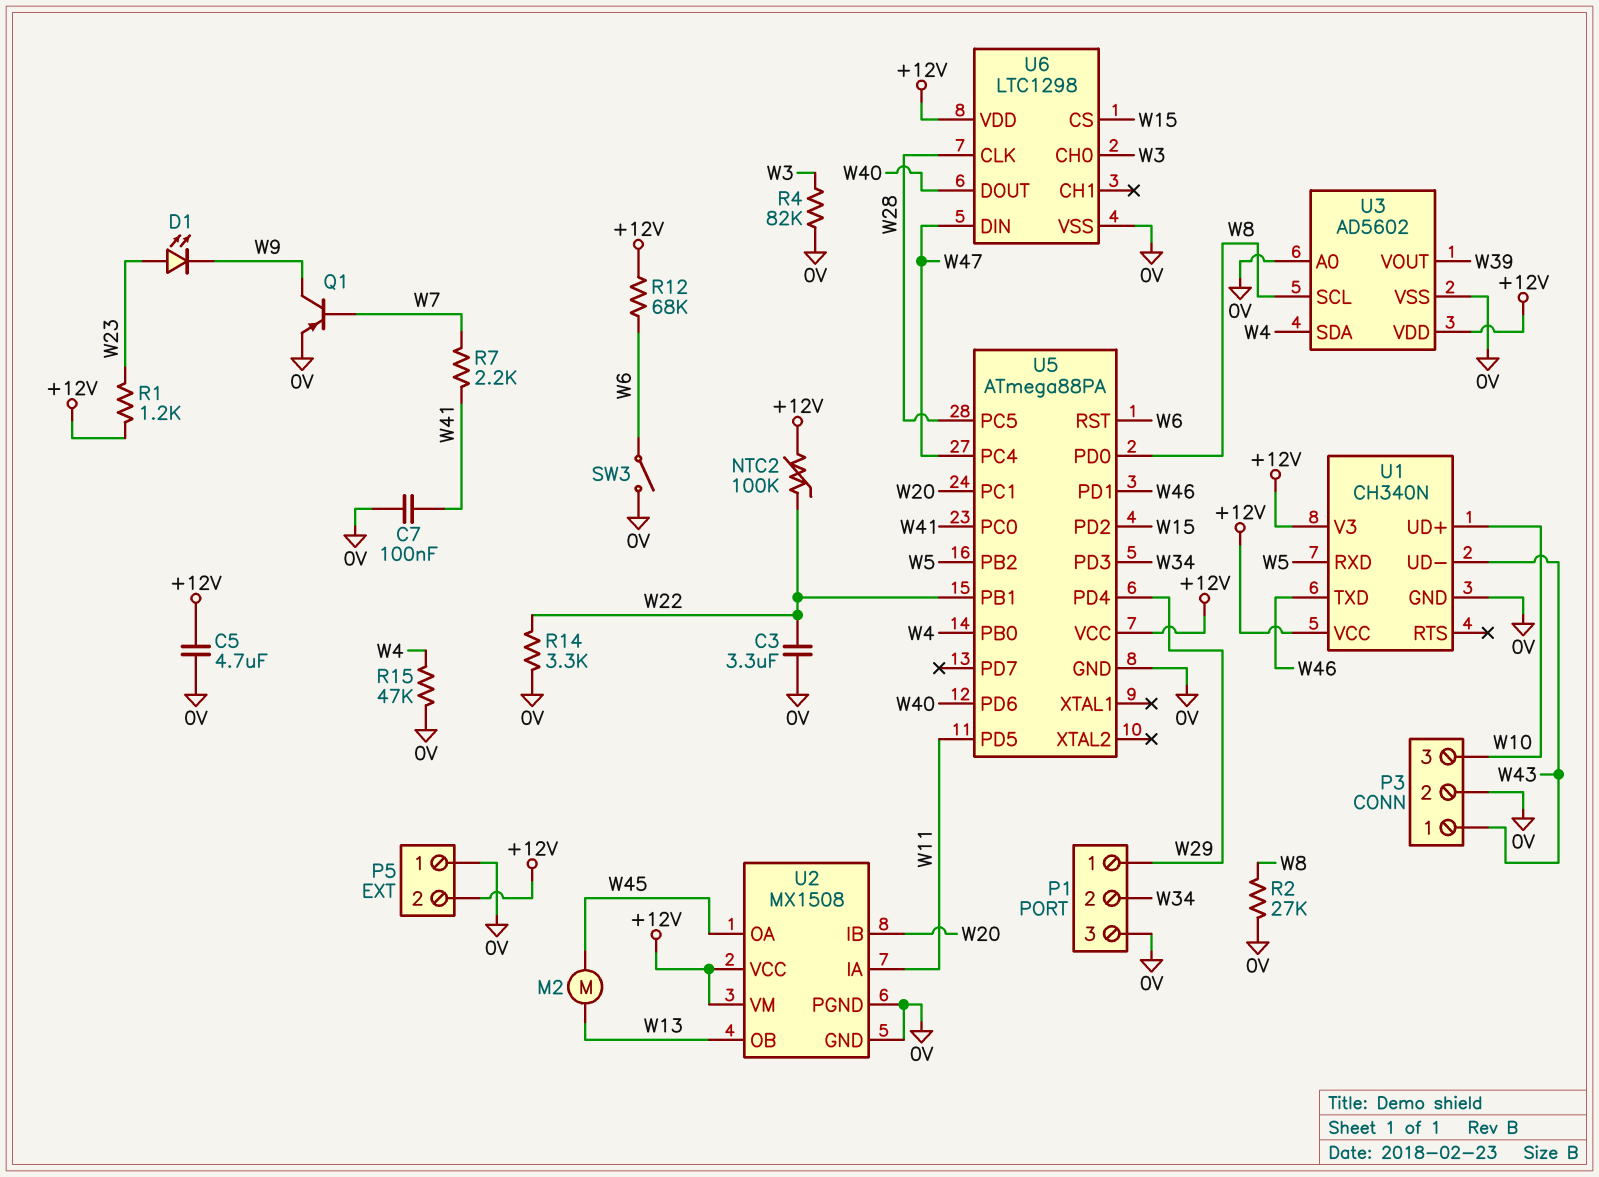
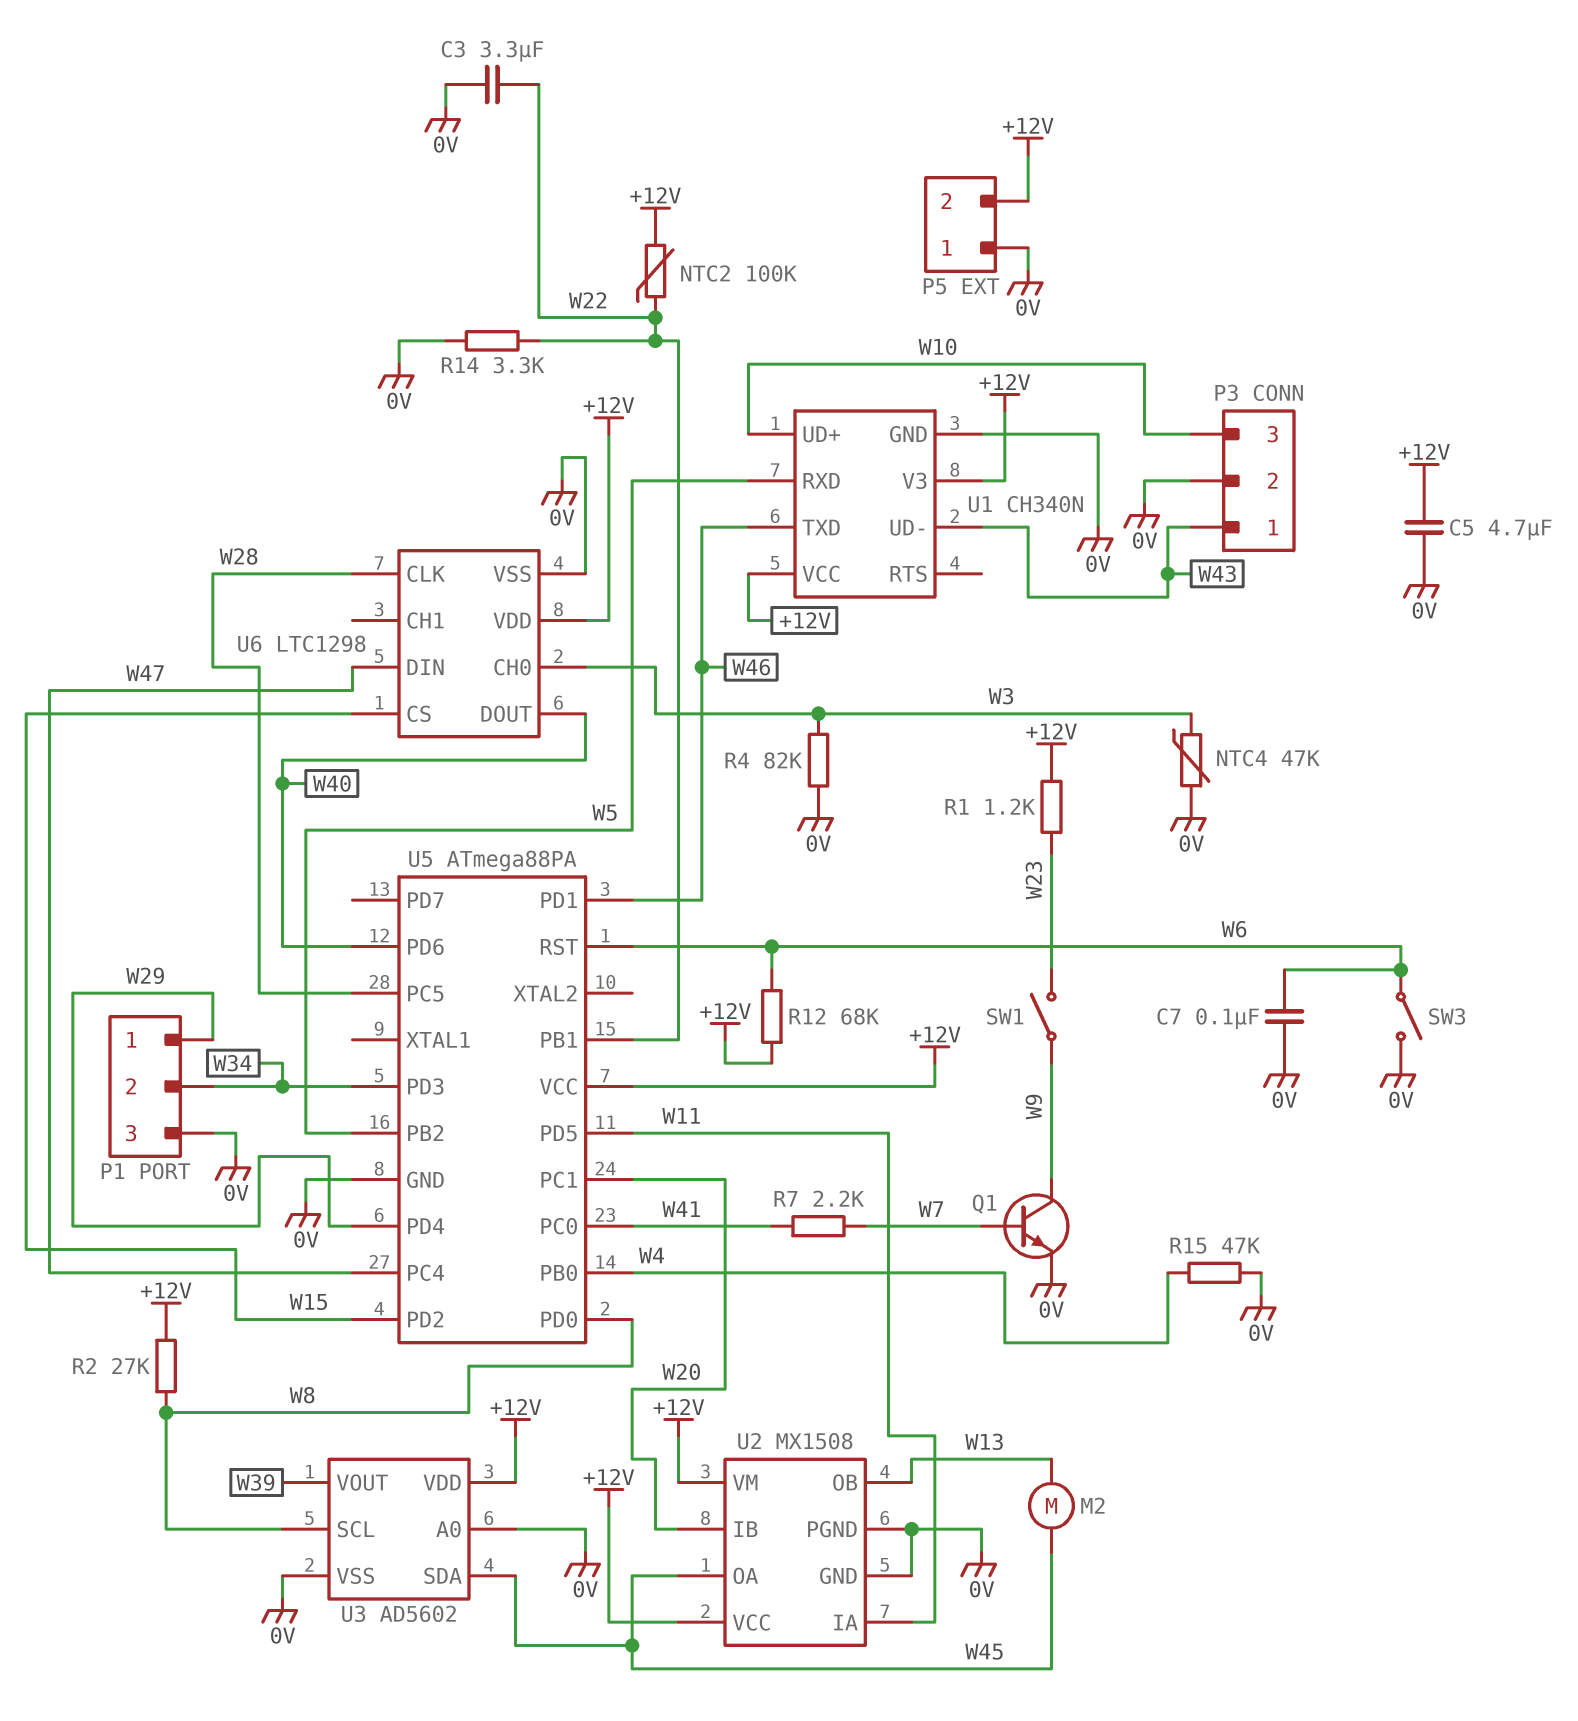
C7: 100nF (0V, W41) -> 100nF (0V, W6)
D1: LED (A W23, K W9) -> none
NTC4: none -> 47k (0V, W3)
Q1: PNP (B W7, C W9, E 0V) -> NPN (B W7, C W9, E 0V)
R2: 27k (0V, W8) -> 27k (+12V, W8)
SW1: none -> switch (W9, W23)
U3 pin SDA: W4 -> W45

